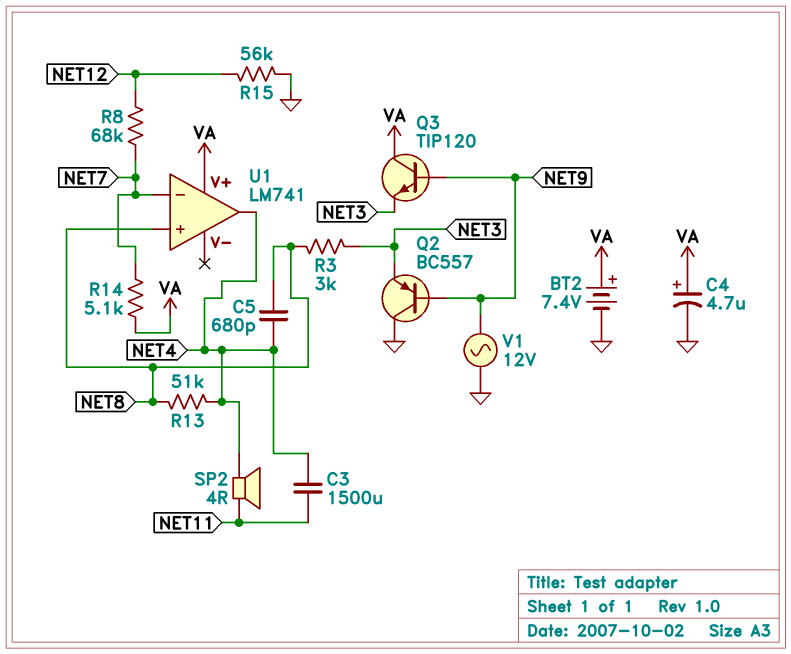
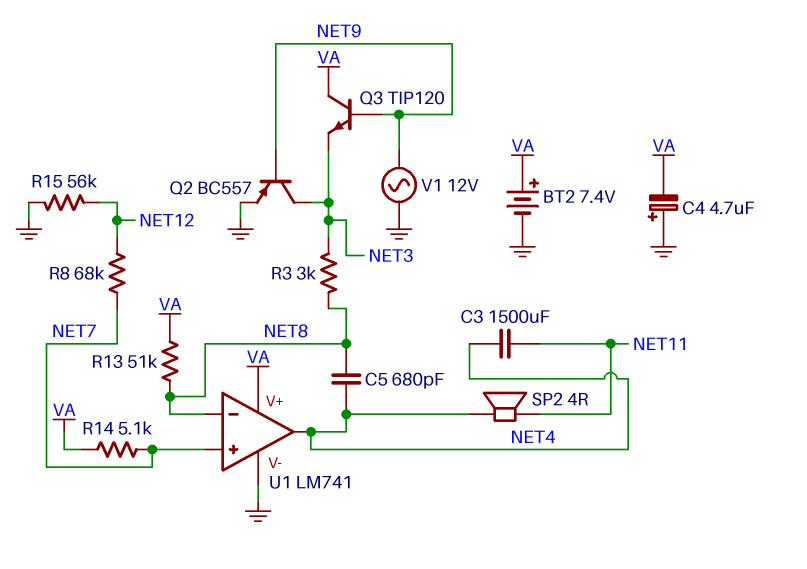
C4: 4.7uF (plus VA, minus GND) -> 4.7uF (plus GND, minus VA)
Q2: PNP BC557 (B NET9, C GND, E NET3) -> PNP BC557 (B NET9, C NET3, E GND)
R13: 51k (NET4, NET8) -> 51k (NET8, VA)
U1 pin V-: none -> GND
U1 pin in+: NET8 -> NET7
U1 pin in-: NET7 -> NET8

